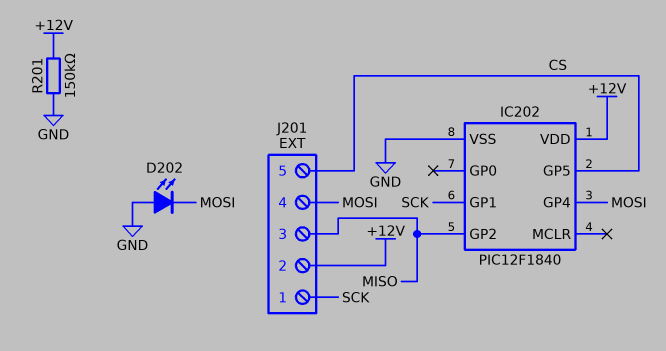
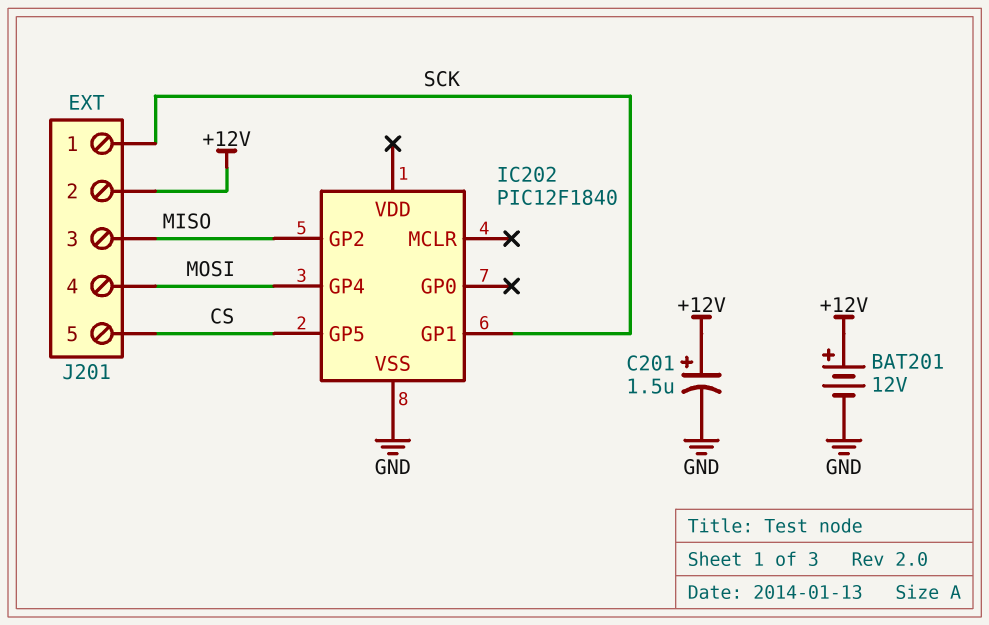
BAT201: none -> 12V (plus +12V, minus GND)
C201: none -> 1.5uF (plus +12V, minus GND)
D202: LED (A GND, K MOSI) -> none
IC202 pin VDD: +12V -> none
R201: 150k (+12V, GND) -> none

